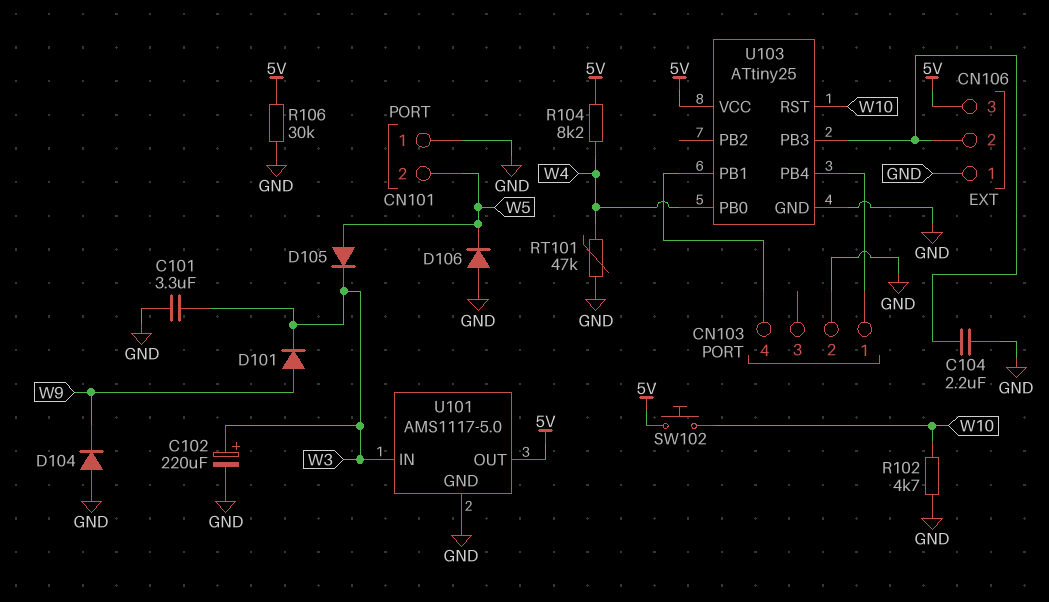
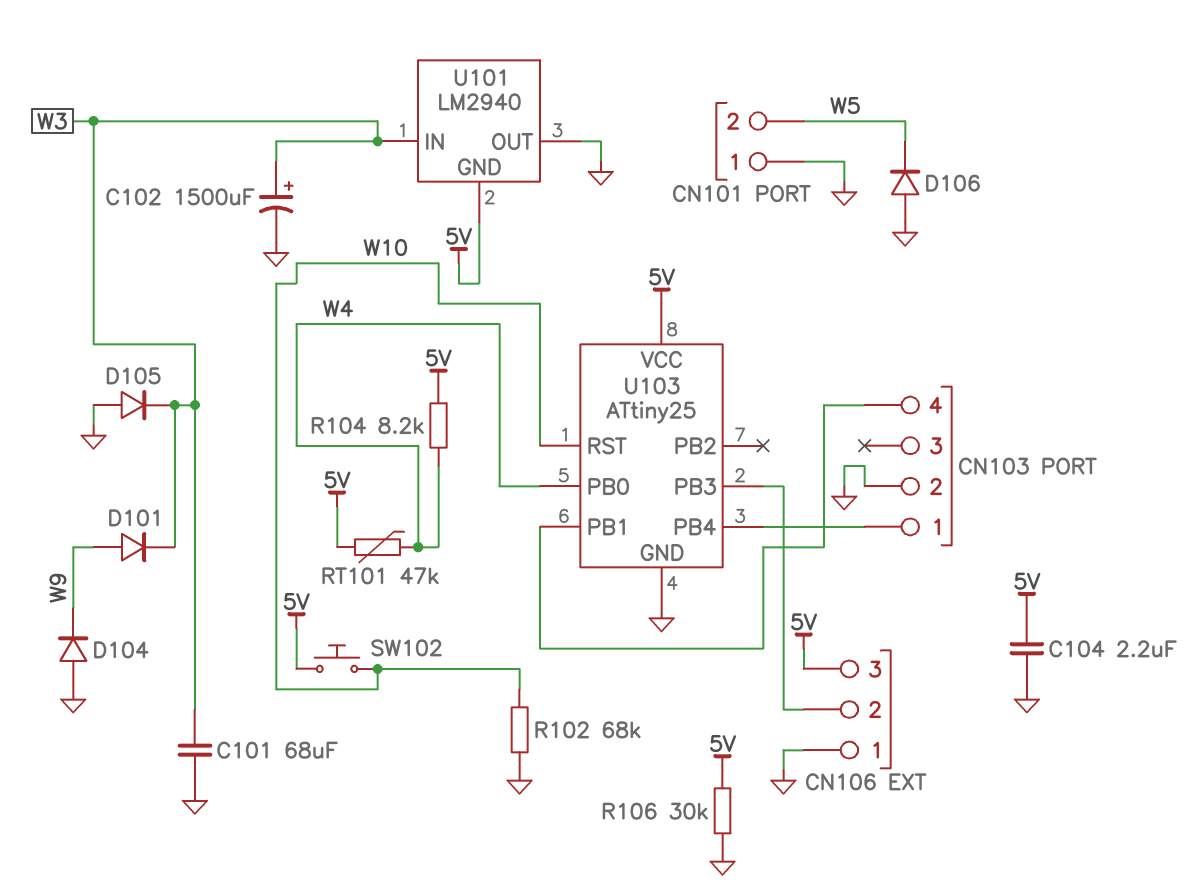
C101: 3.3uF (GND, W3) -> 68uF (GND, W3)
C102: 220uF (plus W3, minus GND) -> 1500uF (plus W3, minus GND)
C104: 2.2uF (CN106/2, GND) -> 2.2uF (5V, GND)
D105: diode (A W5, K W3) -> diode (A GND, K W3)
R102: 4.7k (GND, W10) -> 68k (GND, W10)
RT101: 47k (GND, W4) -> 47k (5V, W4)
U101: AMS1117-5.0 -> LM2940
U101 pin GND: GND -> 5V
U101 pin OUT: 5V -> GND

